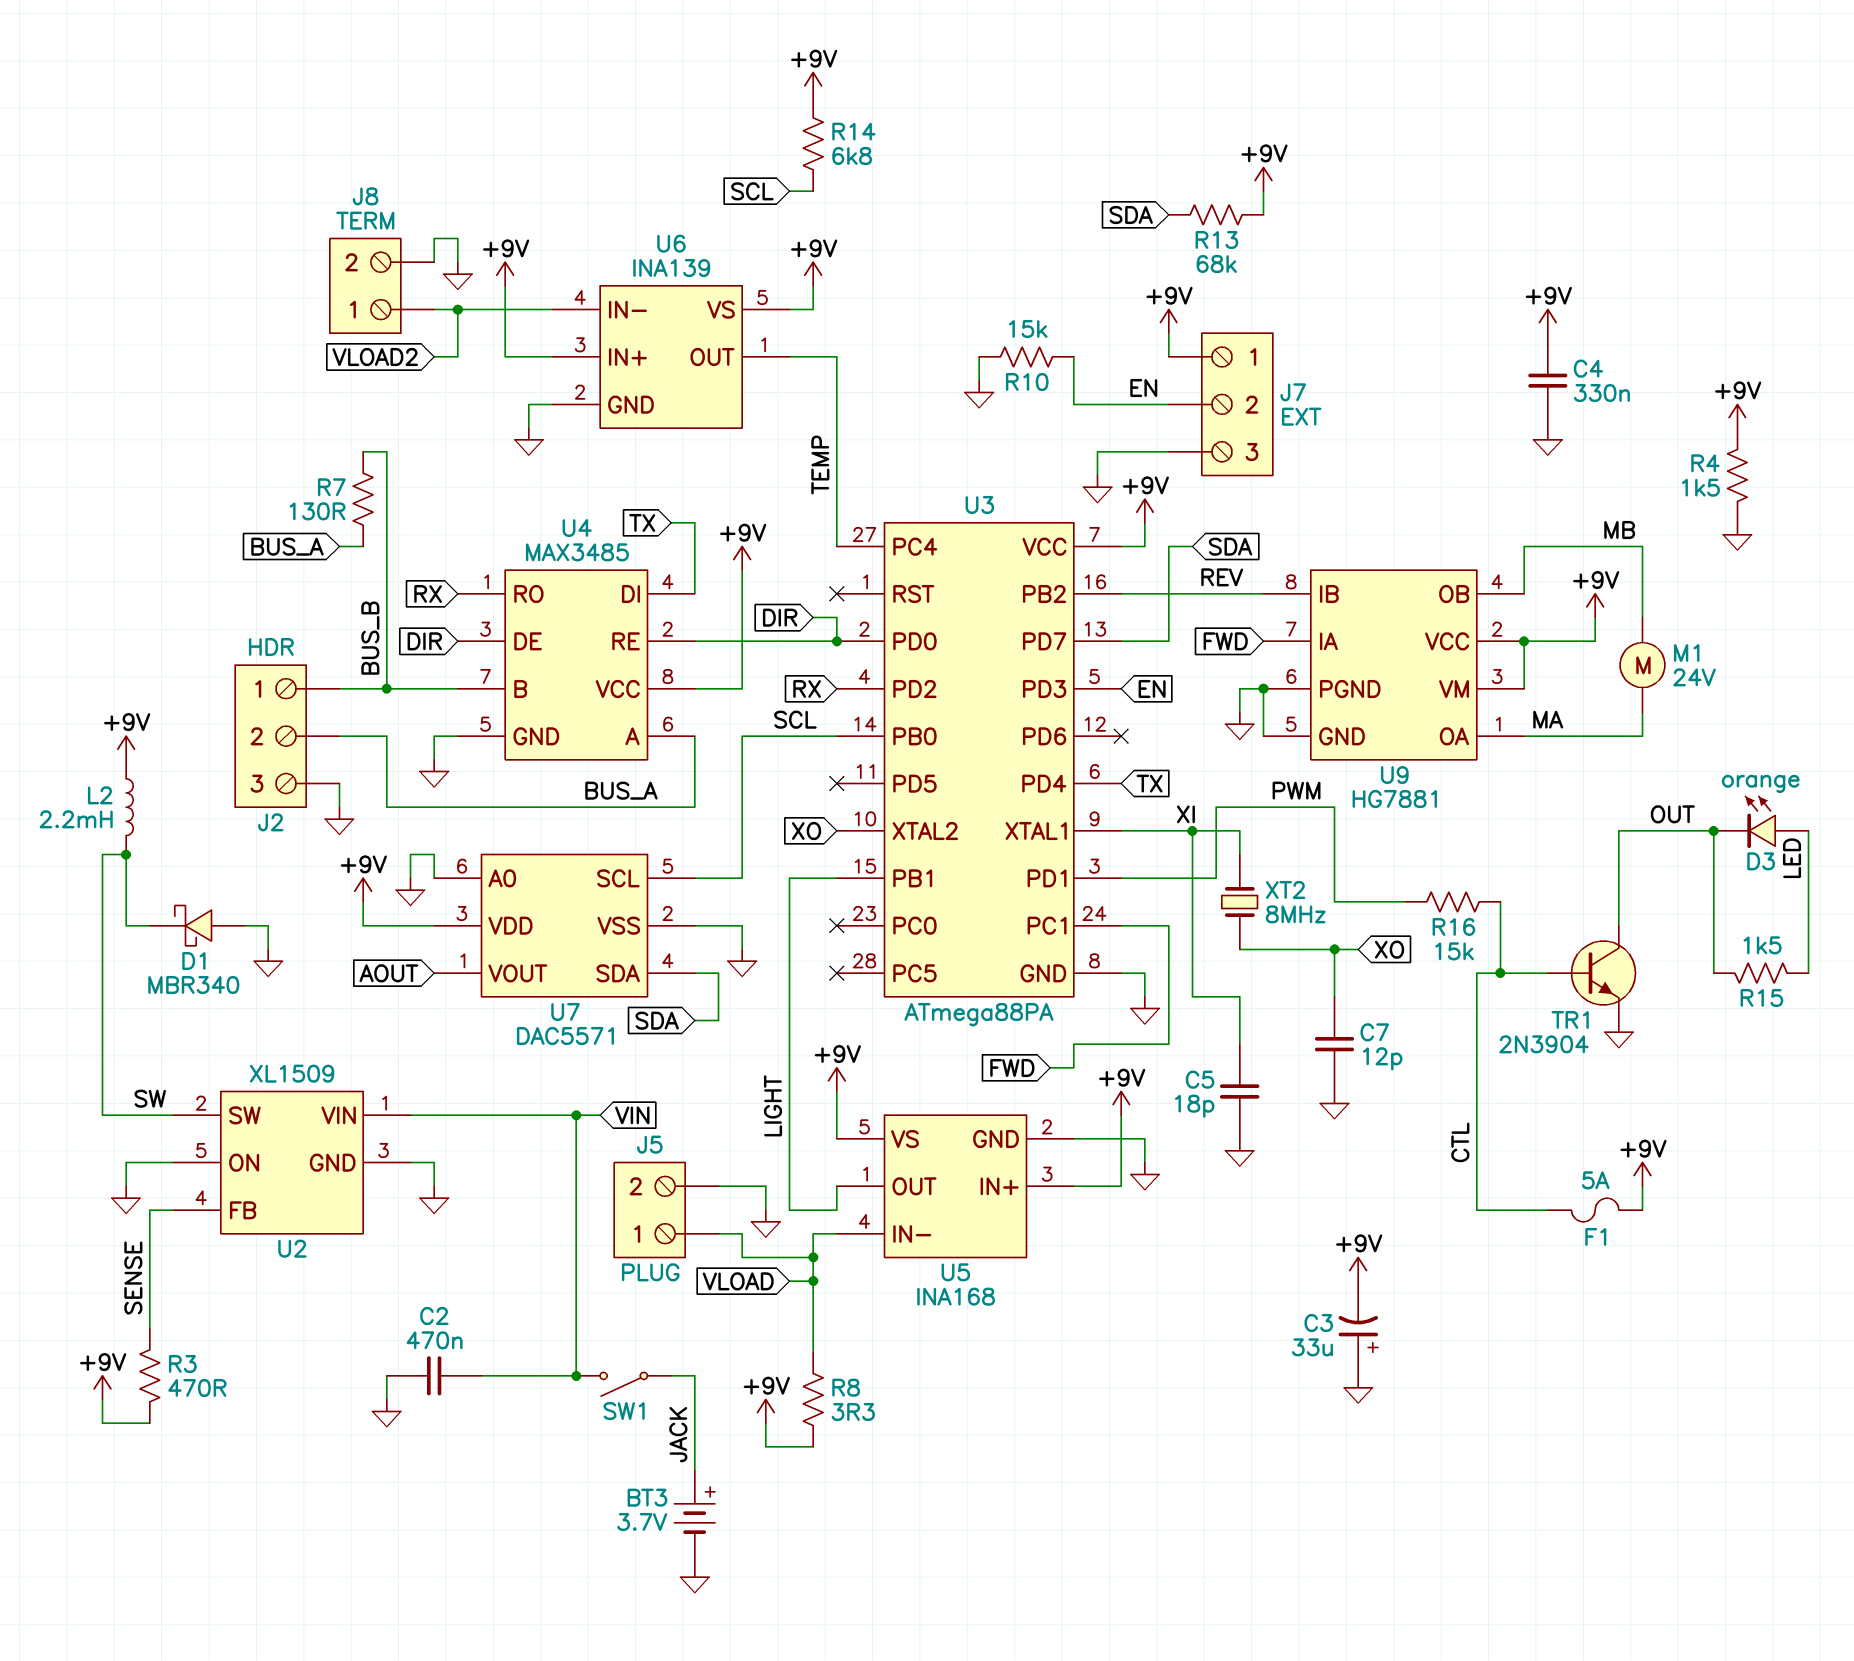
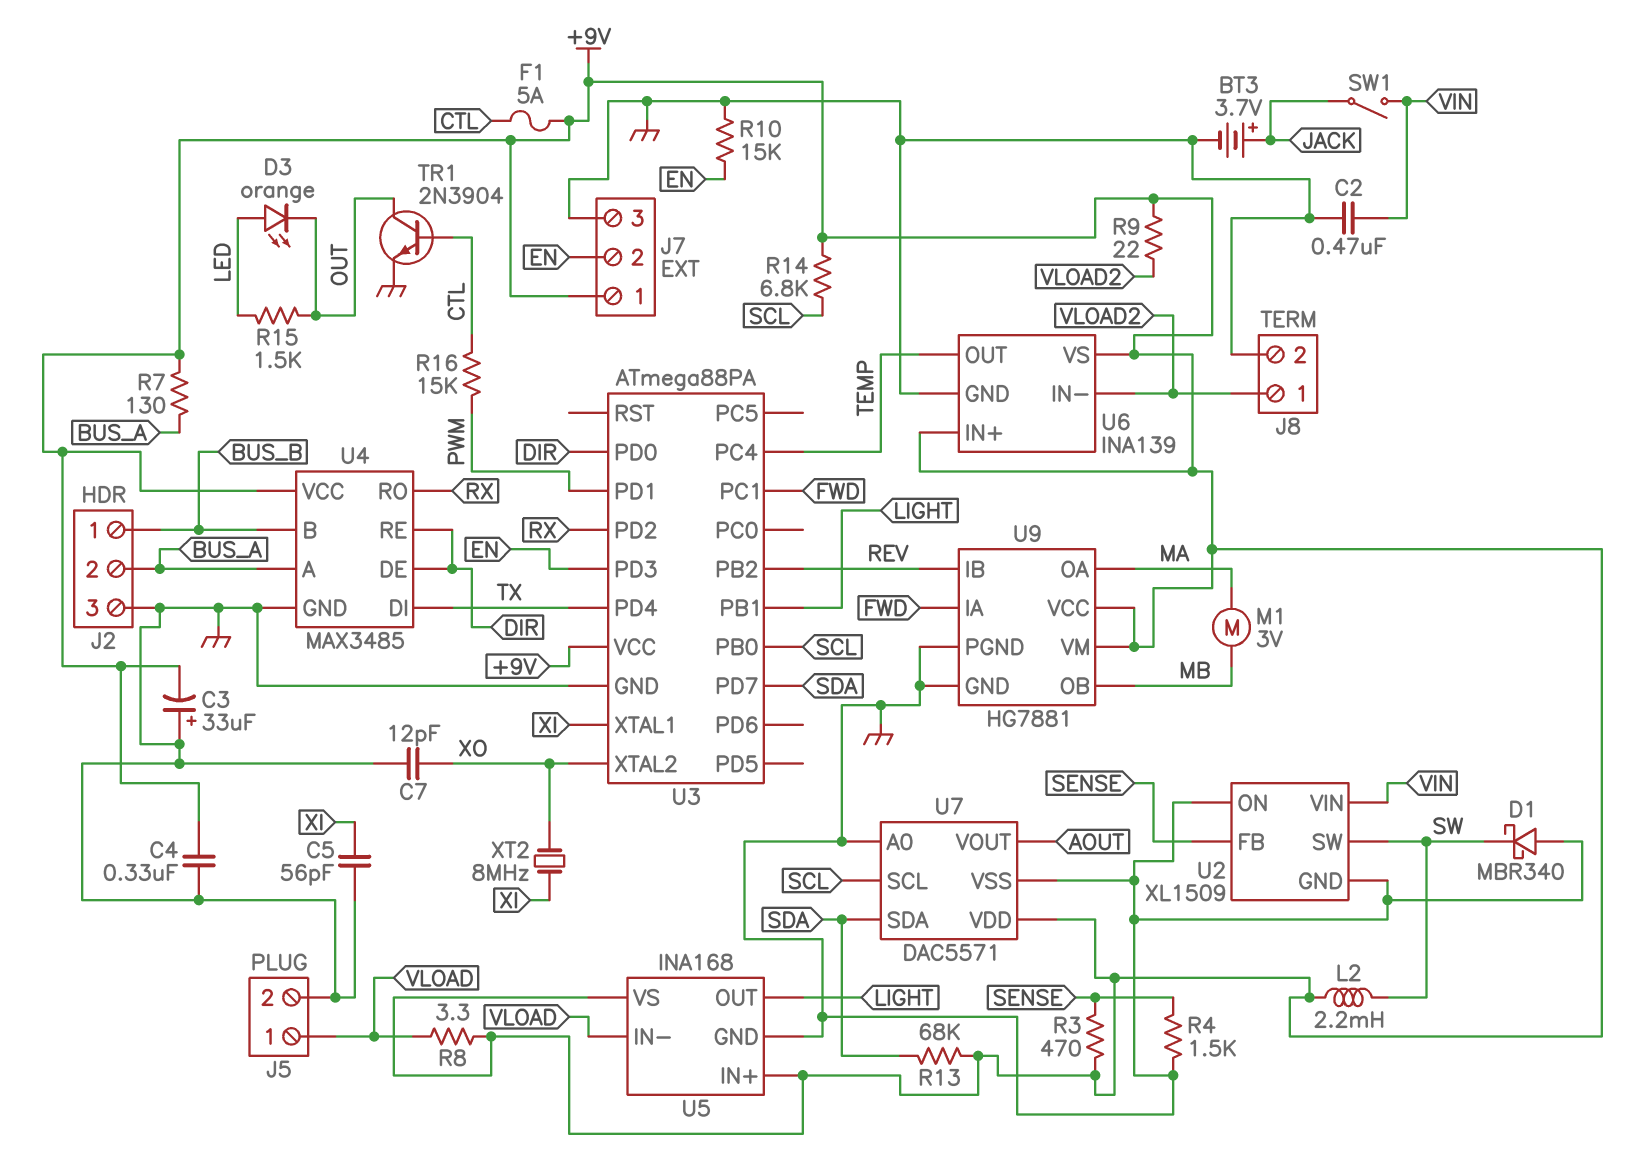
C5: 18pF (GND, XI) -> 56pF (GND, XI)
M1: motor 24V (MA, MB) -> motor 3V (MA, MB)
R4: 1.5k (+9V, GND) -> 1.5k (GND, SENSE)
R7: 130 (BUS_A, BUS_B) -> 130 (+9V, BUS_A)
R9: none -> 22 (+9V, VLOAD2)

